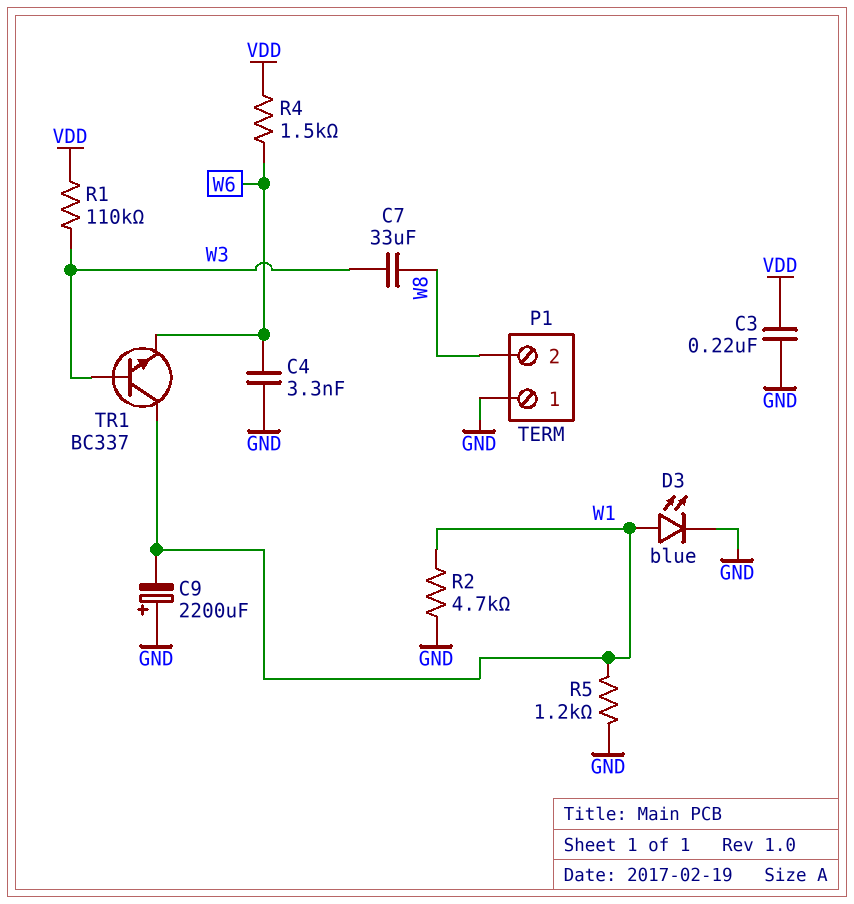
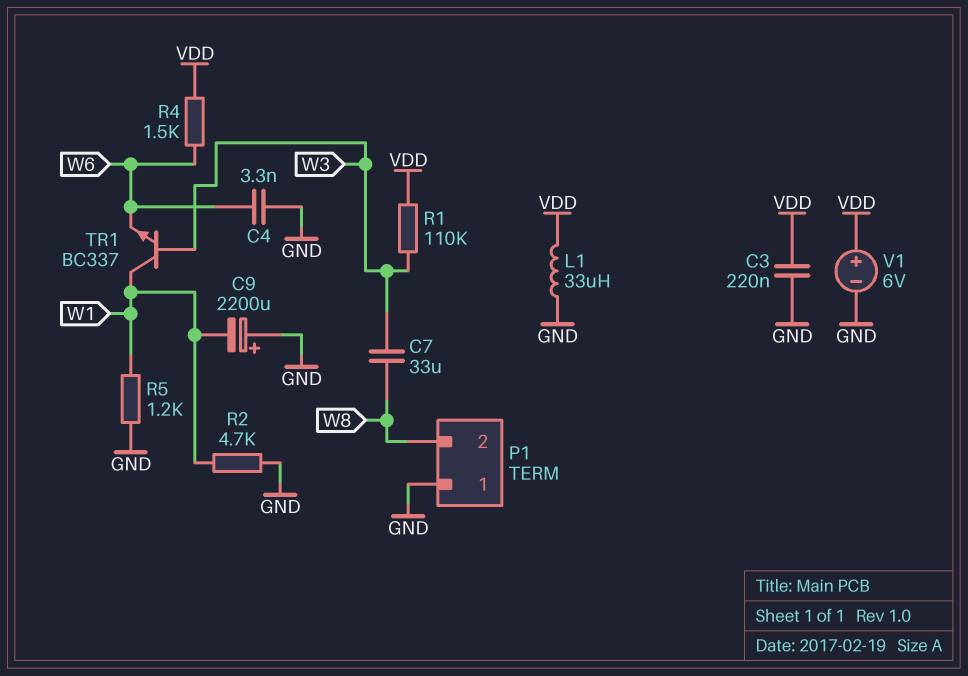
D3: LED blue (A W1, K GND) -> none
L1: none -> 33uH (GND, VDD)
V1: none -> 6V (plus VDD, minus GND)

